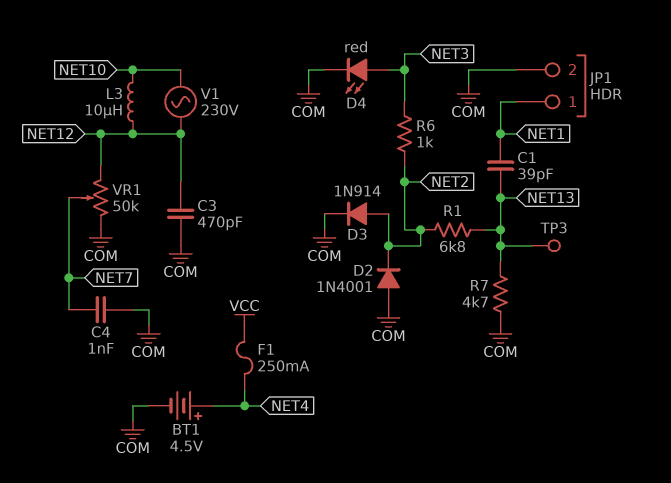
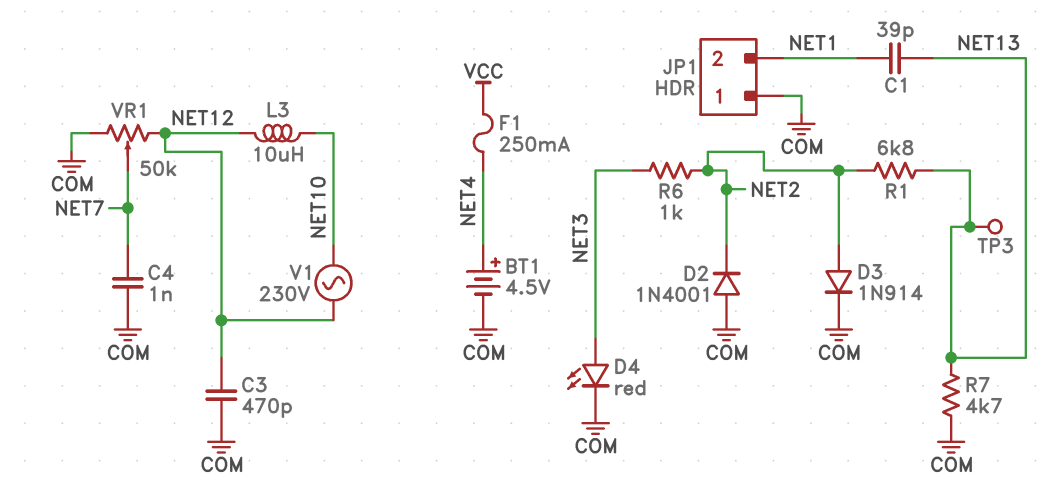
JP1 pin 1: NET1 -> COM
JP1 pin 2: COM -> NET1

